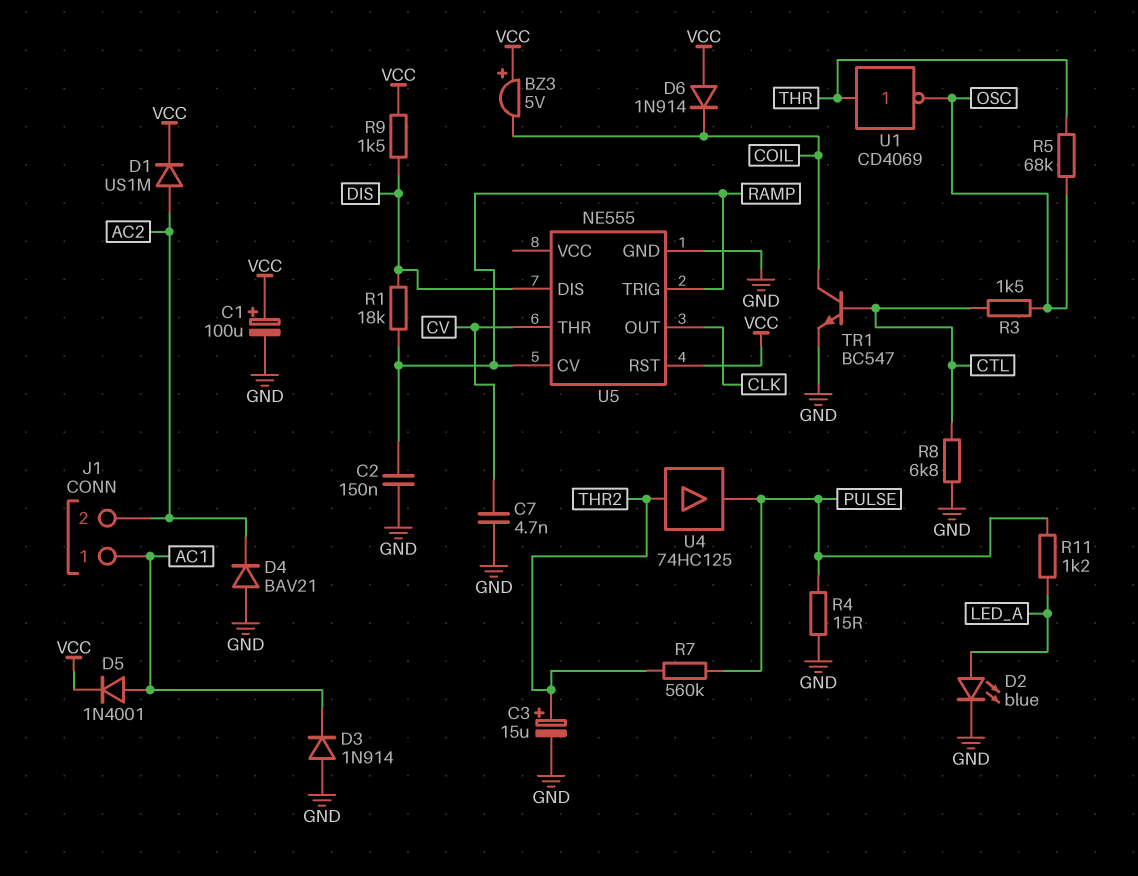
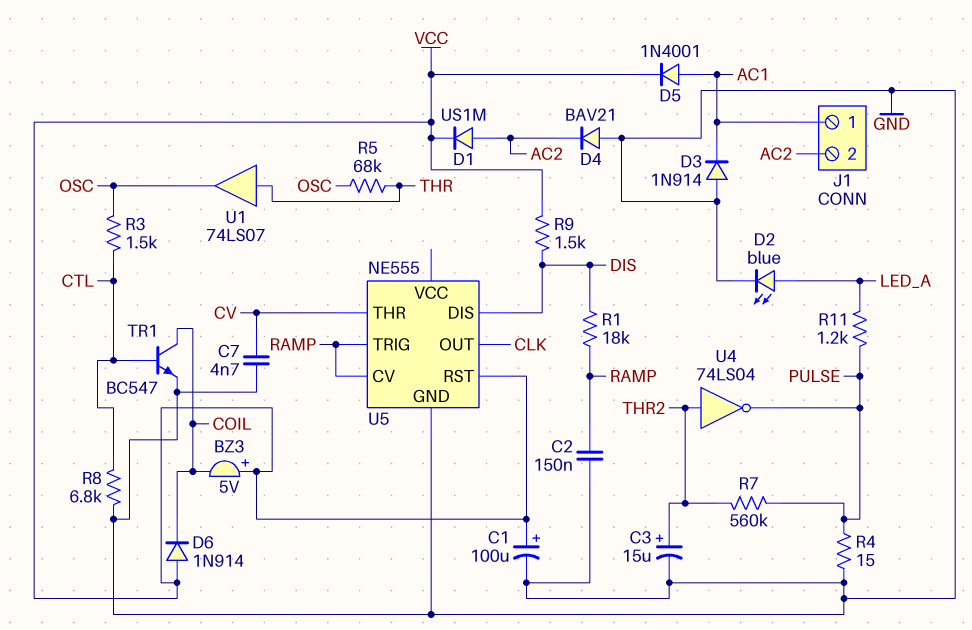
U1: NOT CD4069 (in THR, out OSC) -> buffer 74LS07 (in THR, out OSC)
U4: buffer 74HC125 (in THR2, out PULSE) -> NOT 74LS04 (in THR2, out PULSE)

